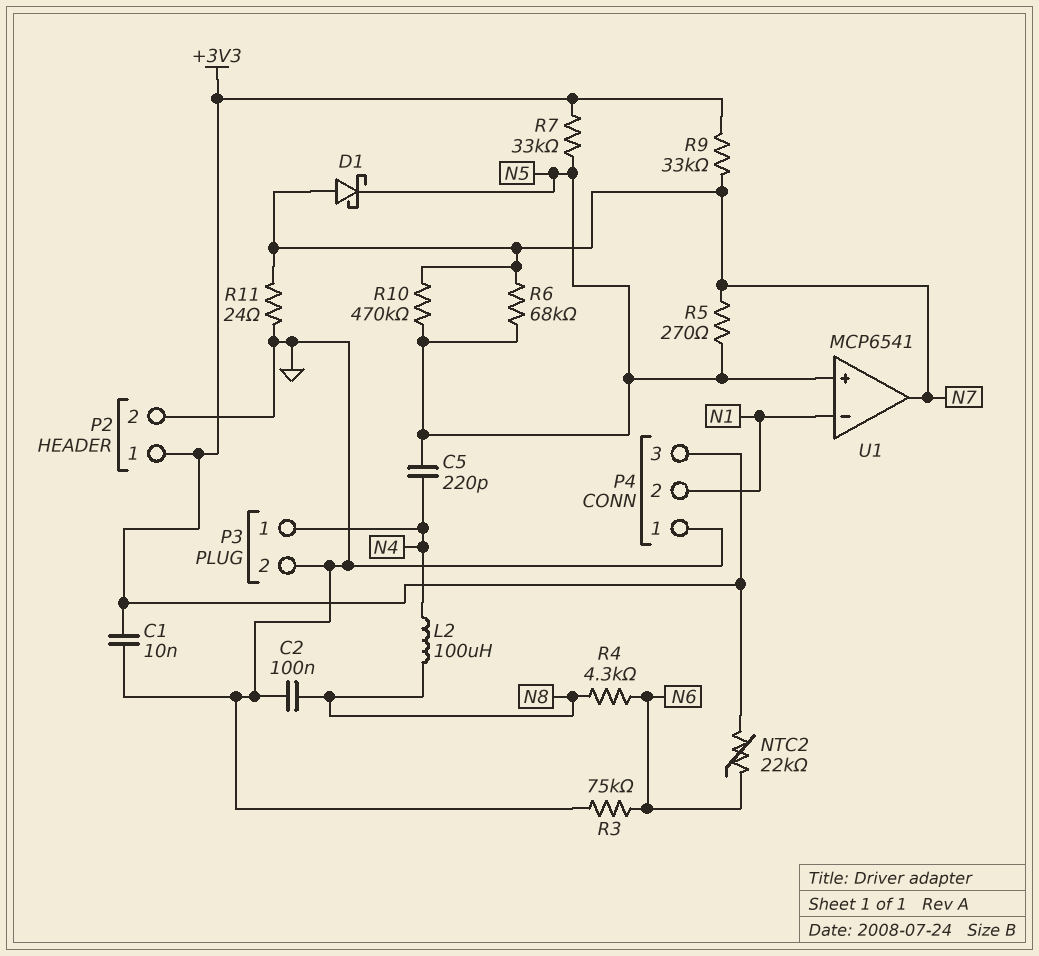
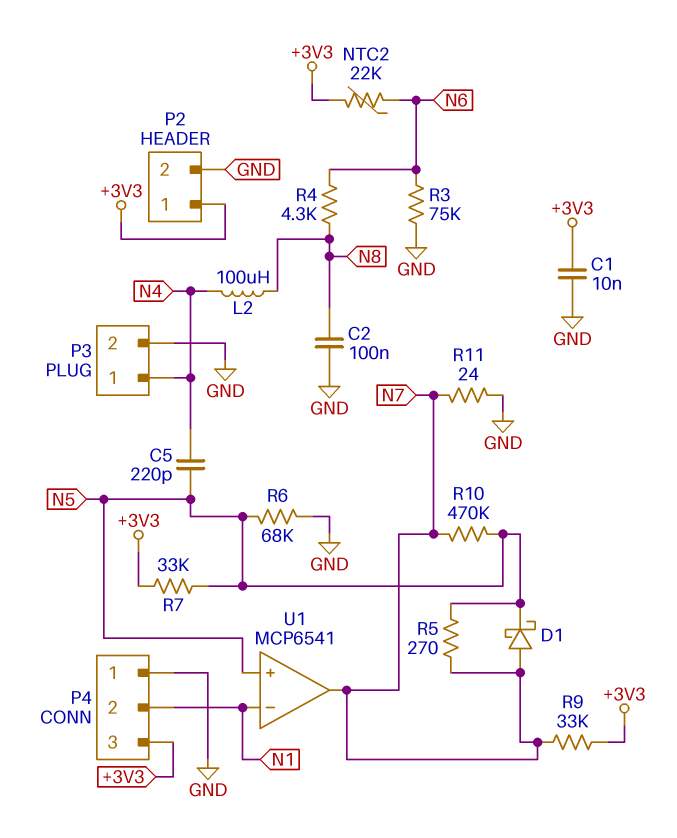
R6: 68k (N5, N7) -> 68k (GND, N5)

